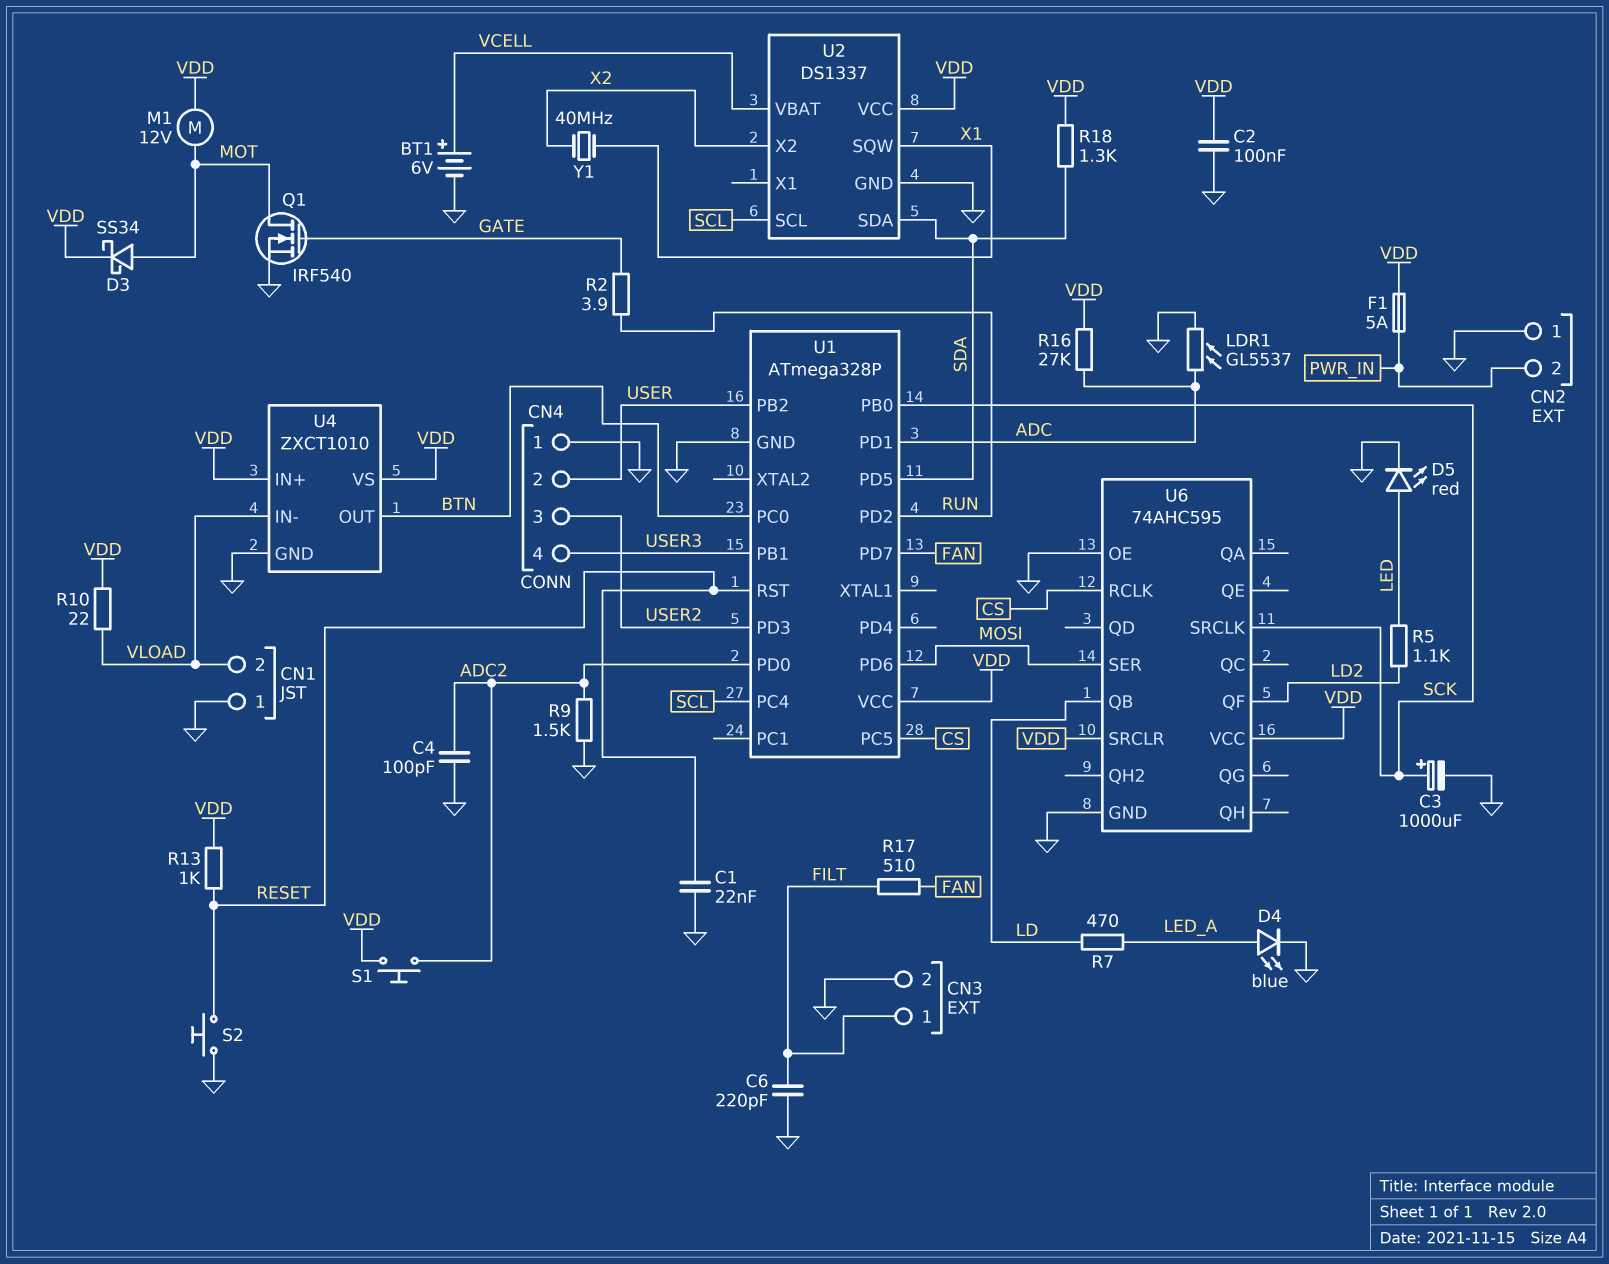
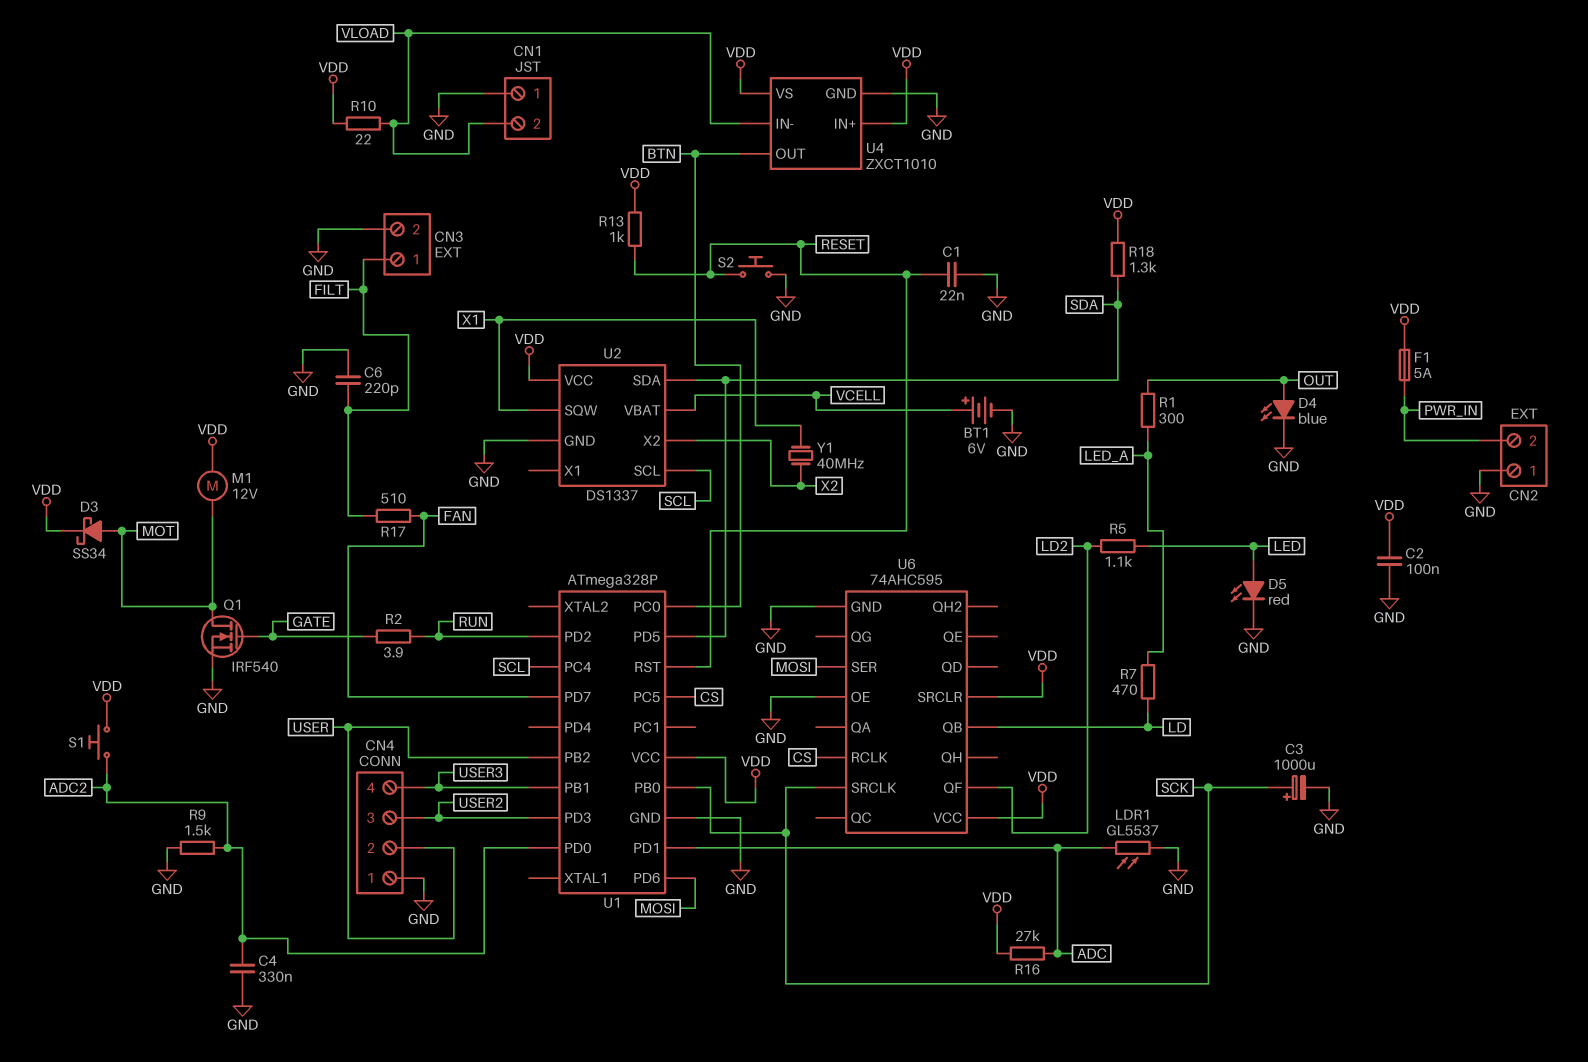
C4: 100pF (ADC2, GND) -> 330nF (ADC2, GND)
D4: LED blue (A LED_A, K GND) -> LED blue (A OUT, K GND)
R1: none -> 300 (LED_A, OUT)

